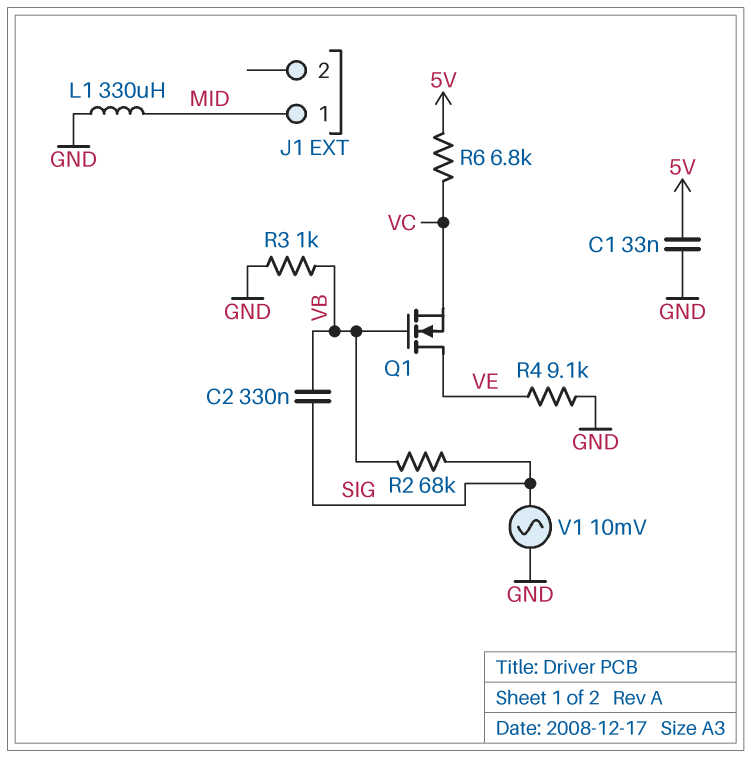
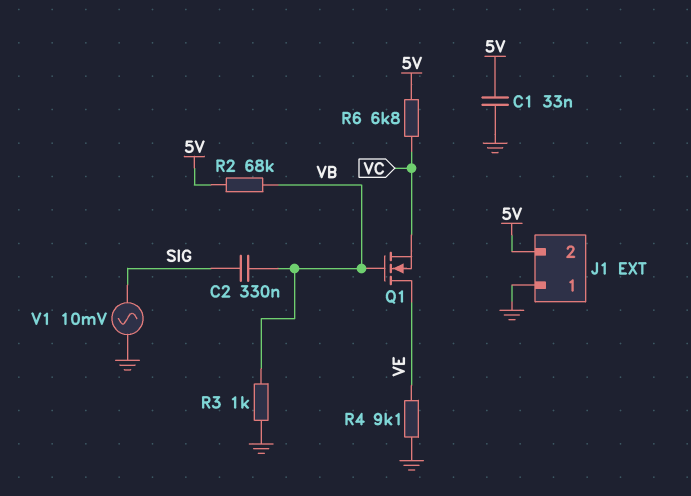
J1 pin 1: MID -> GND
J1 pin 2: none -> 5V
L1: 330uH (GND, MID) -> none
R2: 68k (SIG, VB) -> 68k (5V, VB)

